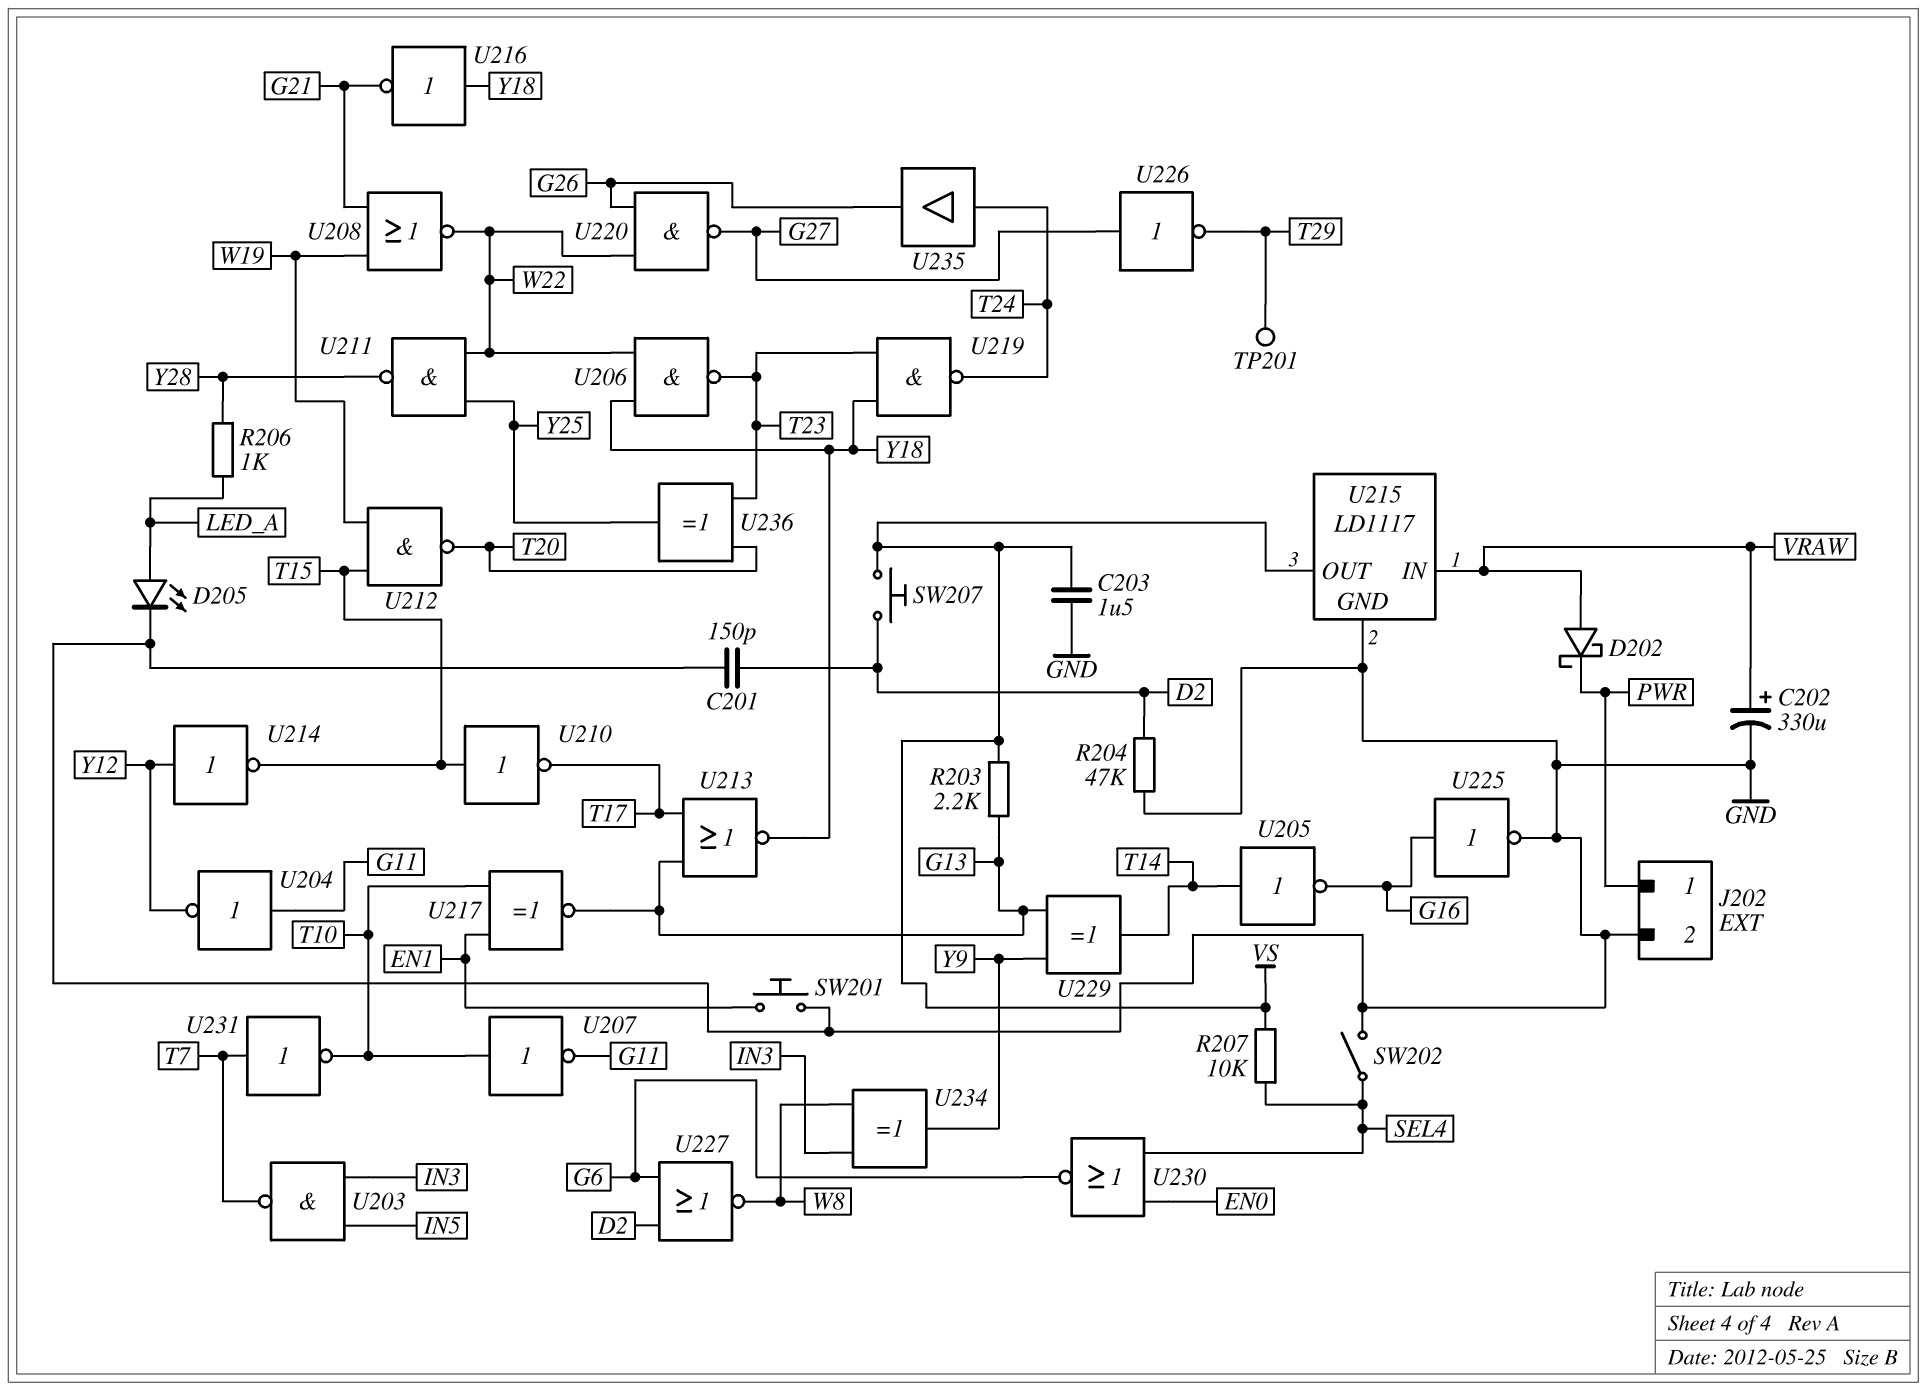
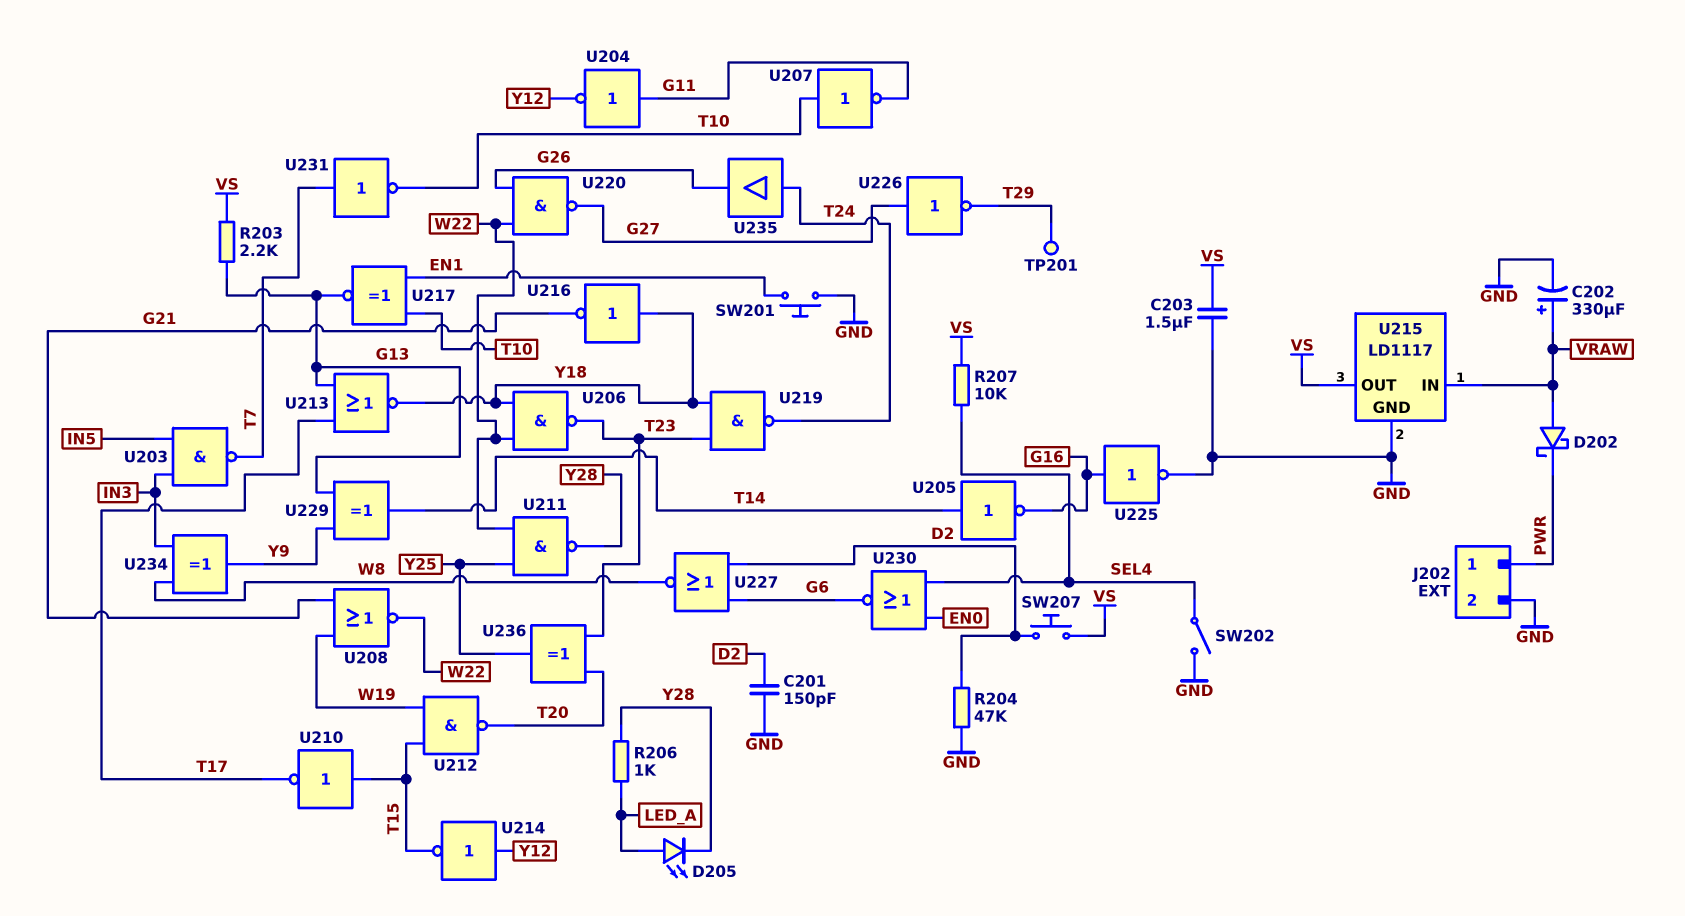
D205: LED (A LED_A, K GND) -> LED (A LED_A, K Y28)

